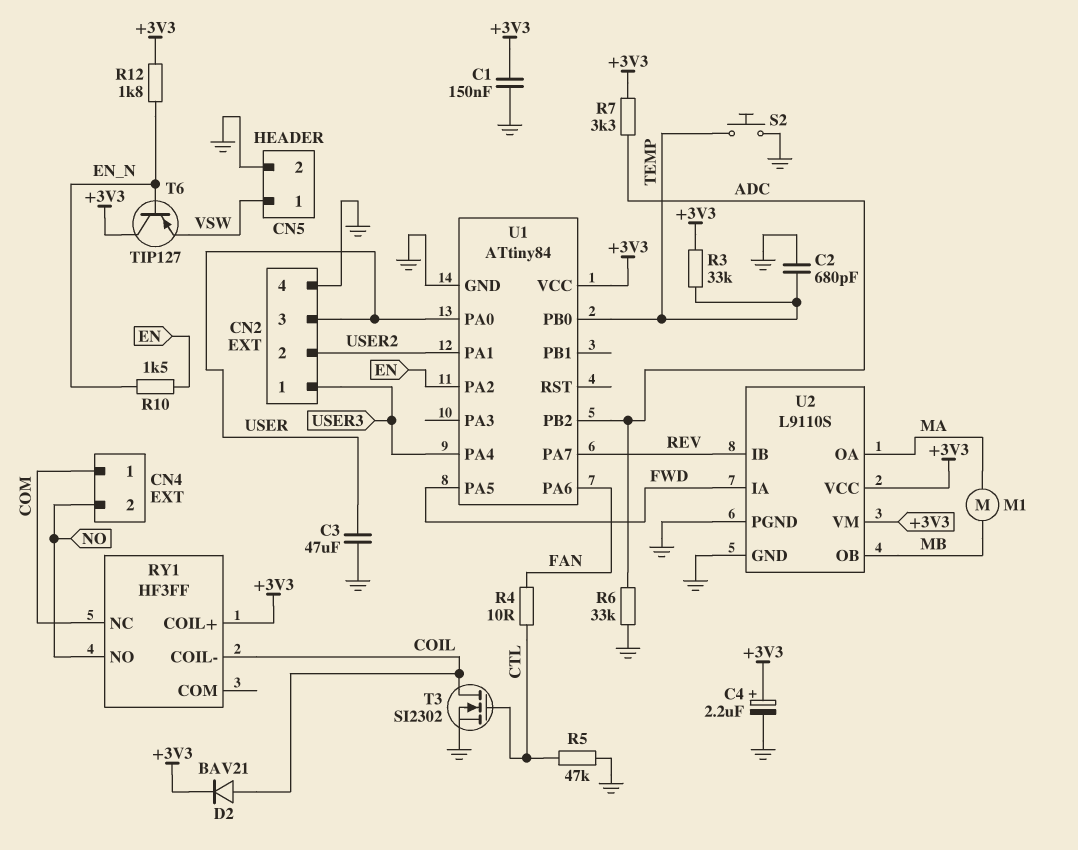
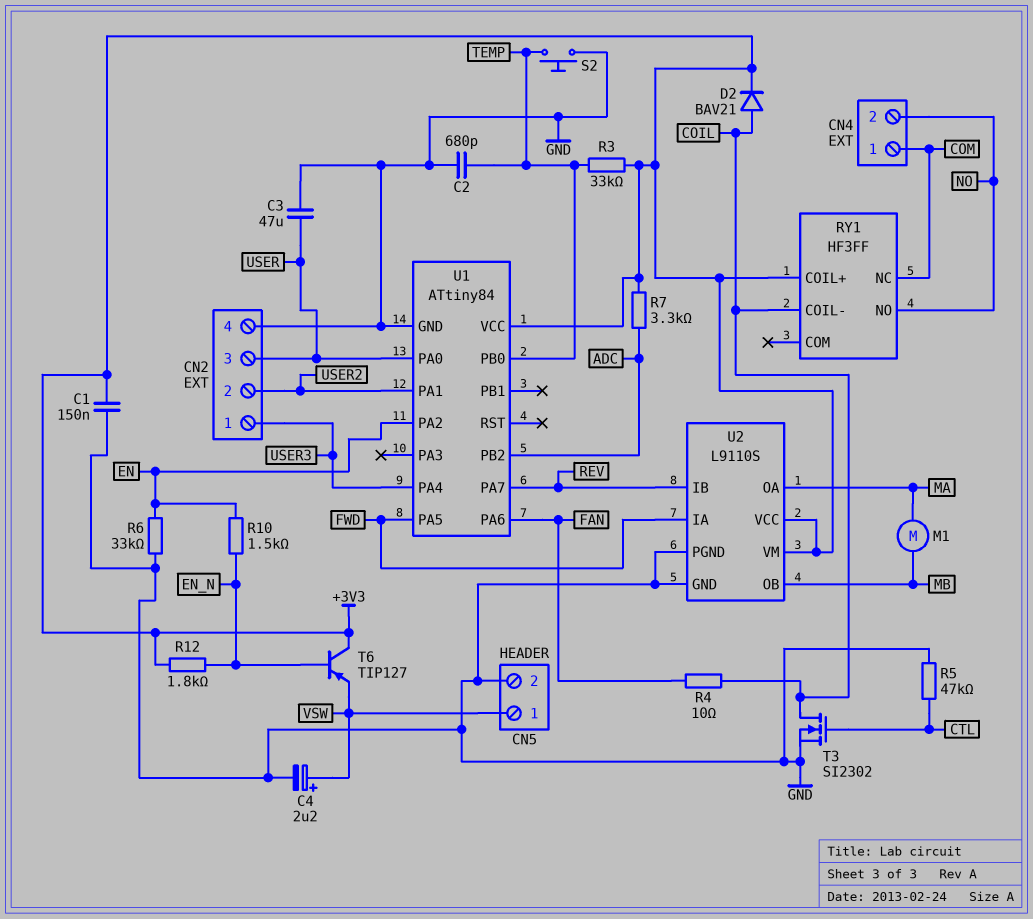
C4: 2.2uF (plus +3V3, minus GND) -> 2.2uF (plus VSW, minus GND)
R4: 10 (CTL, FAN) -> 10 (COIL, FAN)
R6: 33k (ADC, GND) -> 33k (EN, GND)

